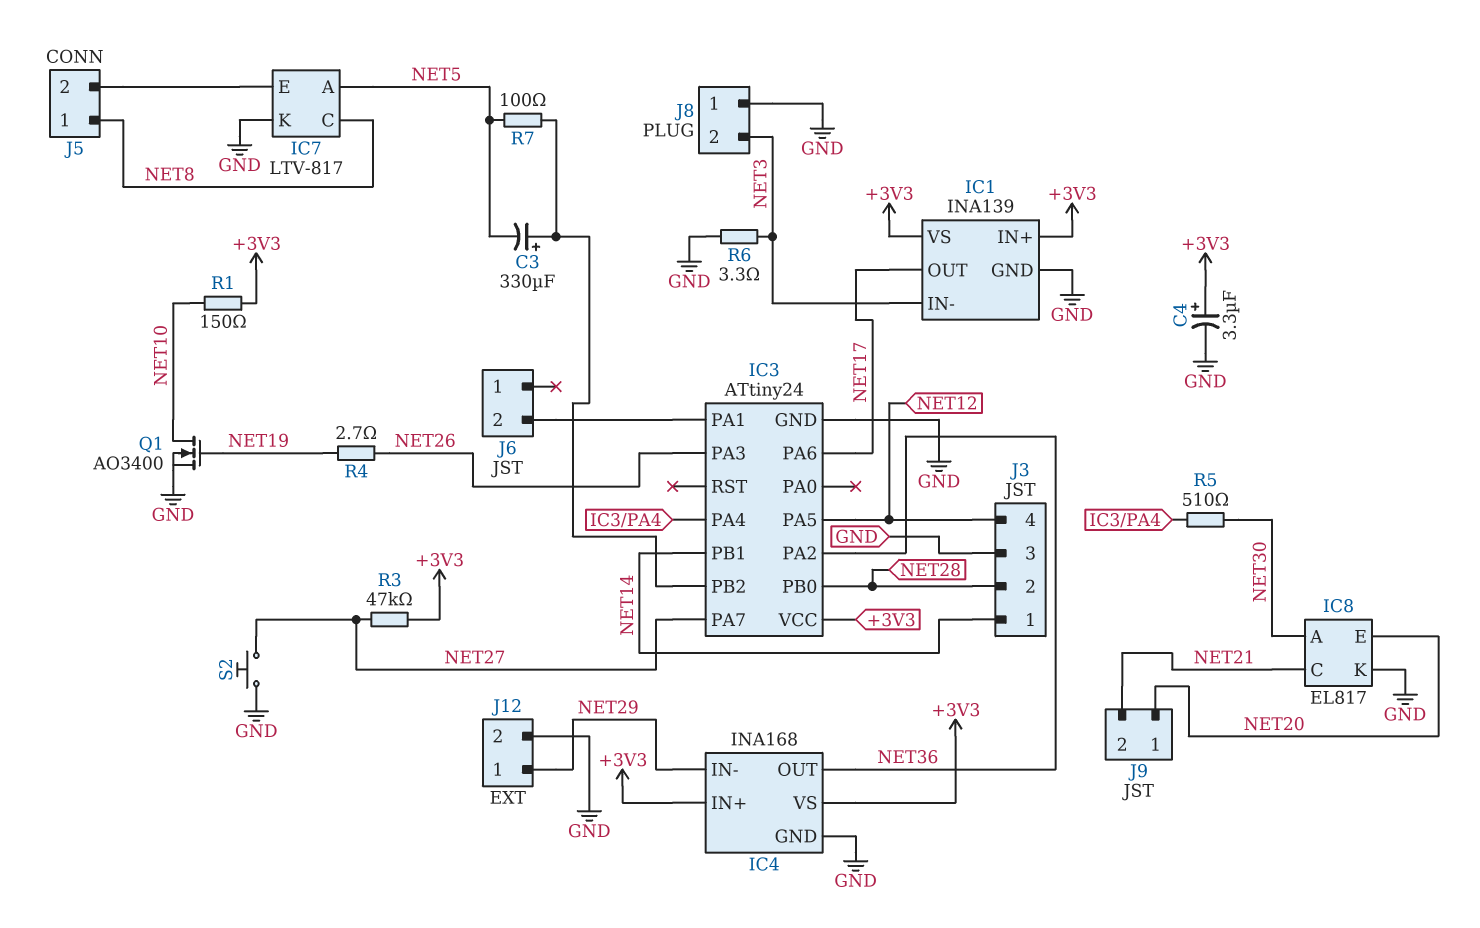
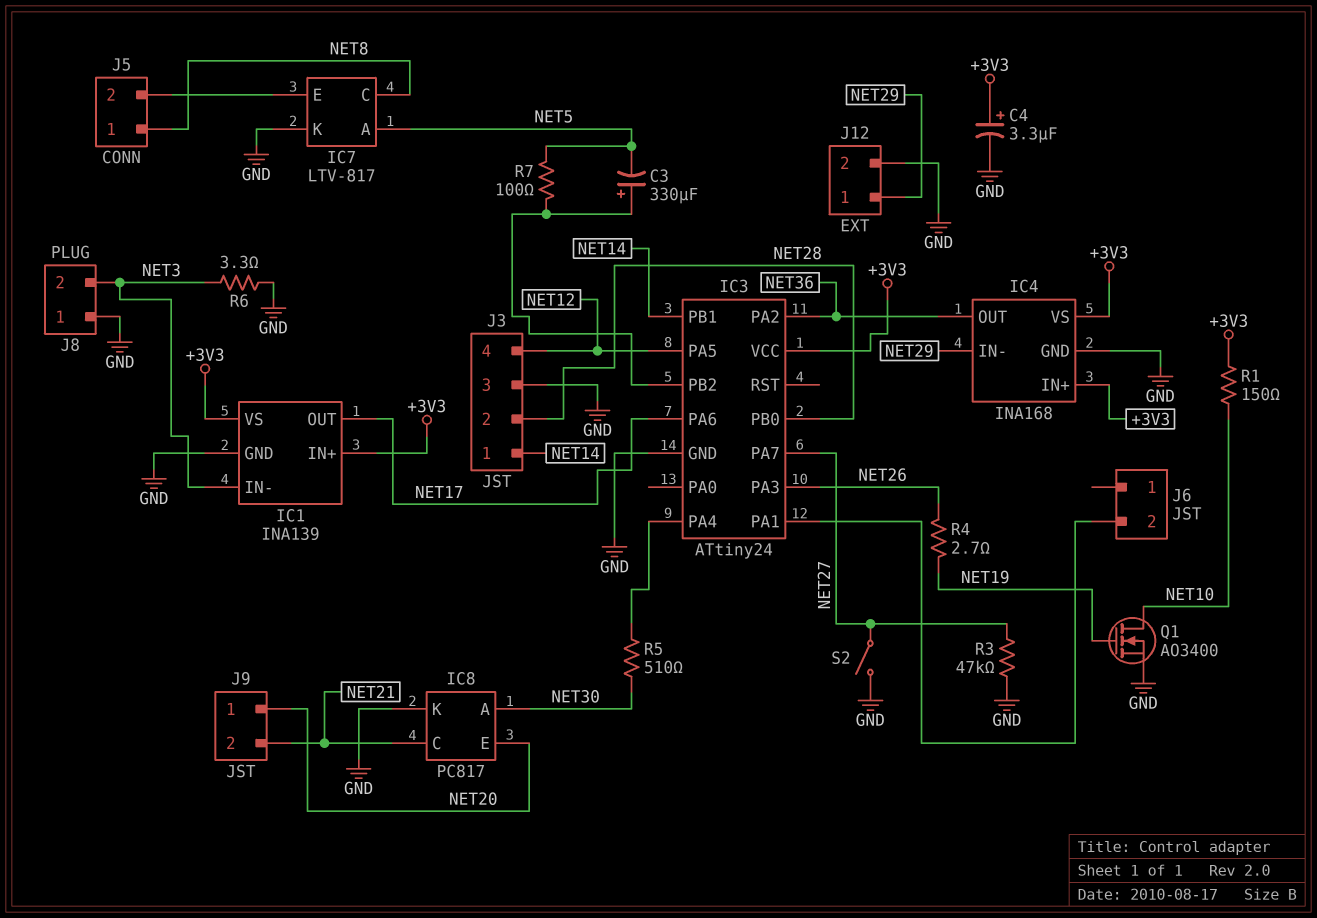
IC8: EL817 -> PC817
R3: 47k (+3V3, NET27) -> 47k (GND, NET27)
S2: button (GND, NET27) -> switch (GND, NET27)

